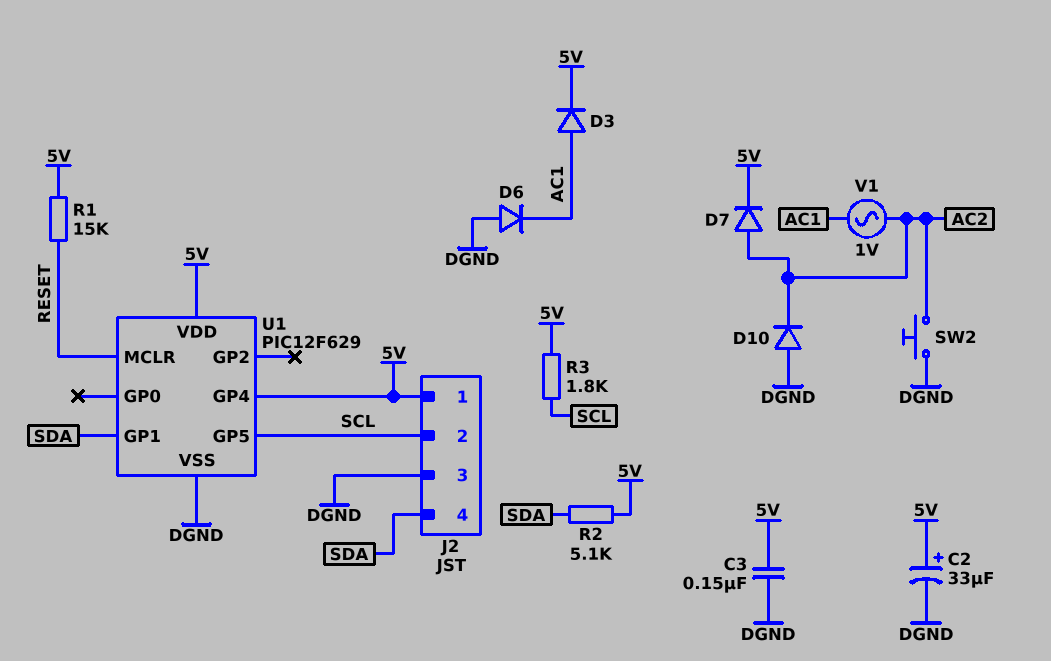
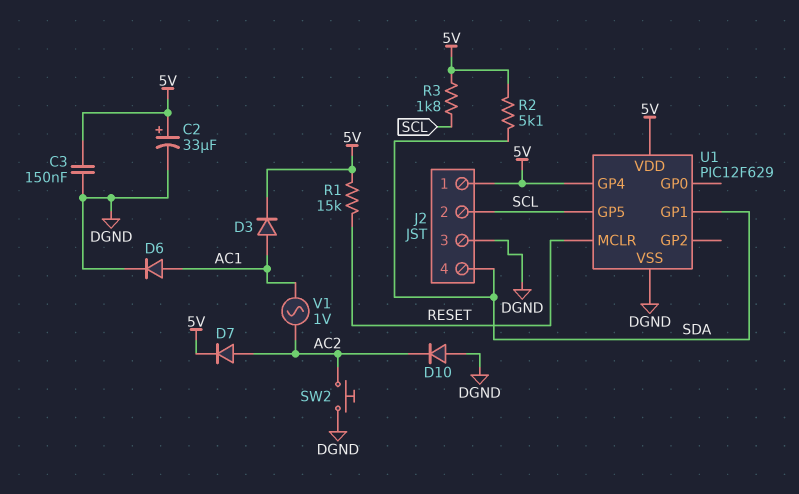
D6: diode (A DGND, K AC1) -> diode (A AC1, K DGND)

